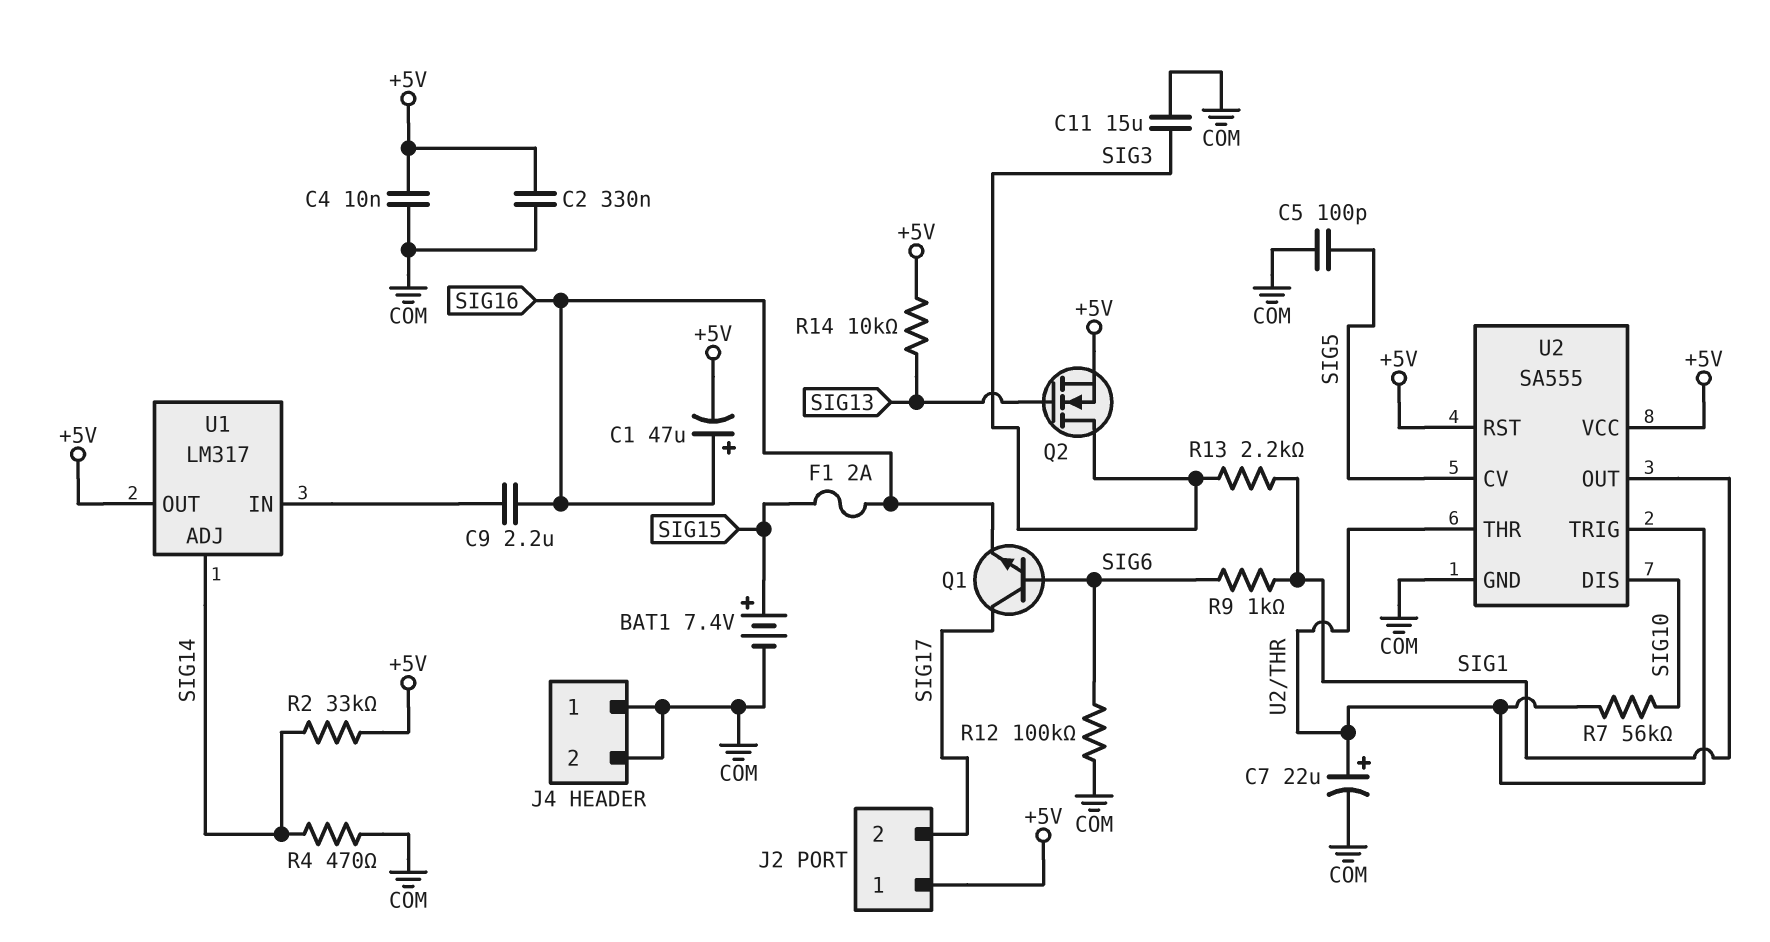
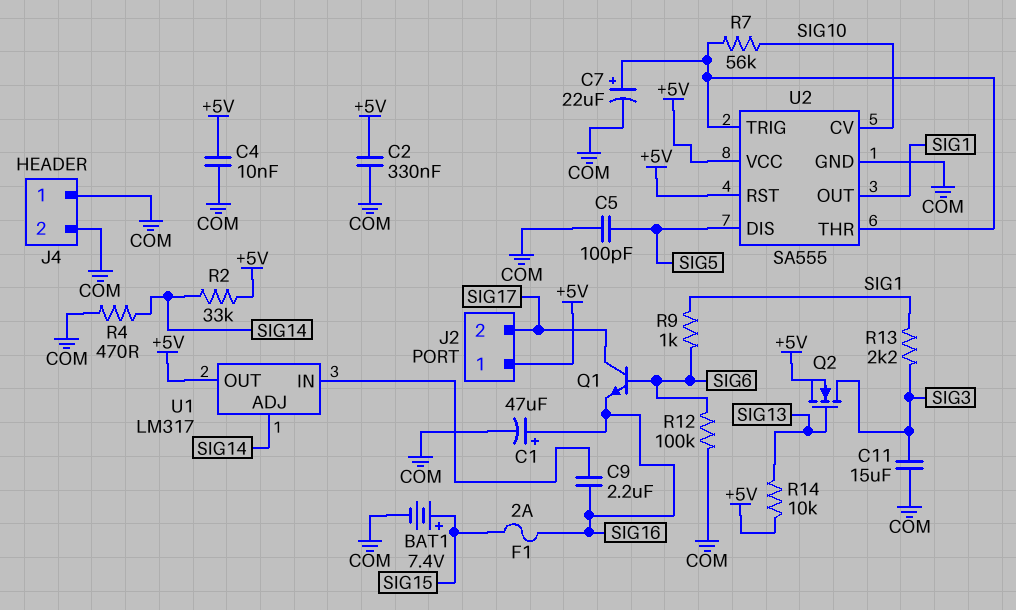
C1: 47uF (plus SIG16, minus +5V) -> 47uF (plus SIG16, minus COM)
U2 pin CV: SIG5 -> SIG10
U2 pin DIS: SIG10 -> SIG5

